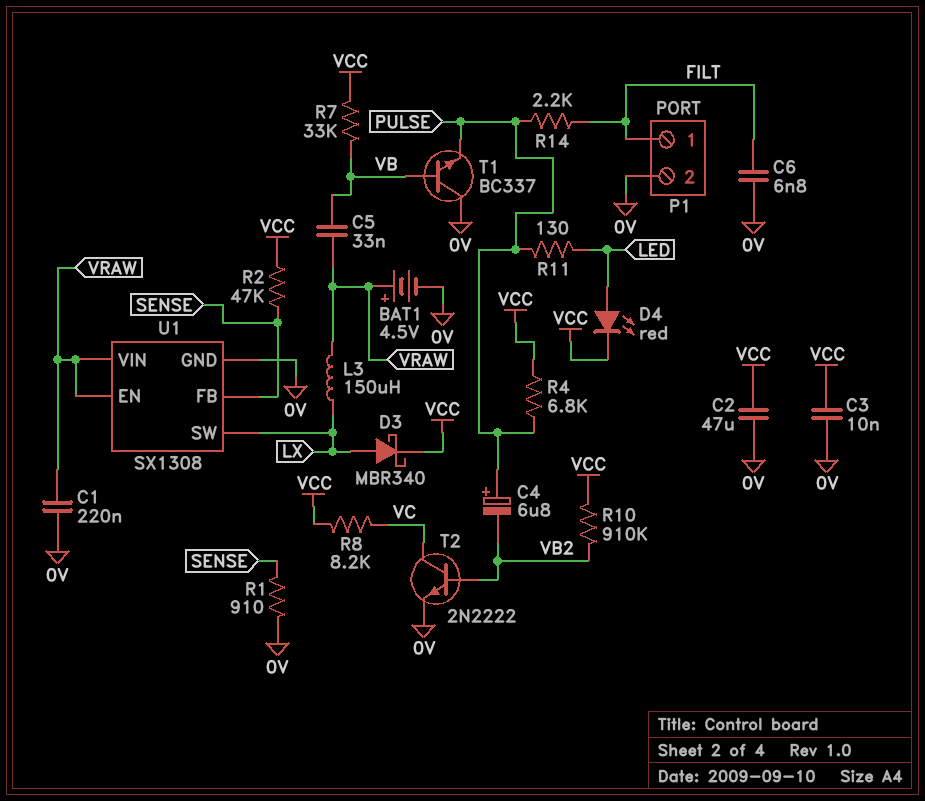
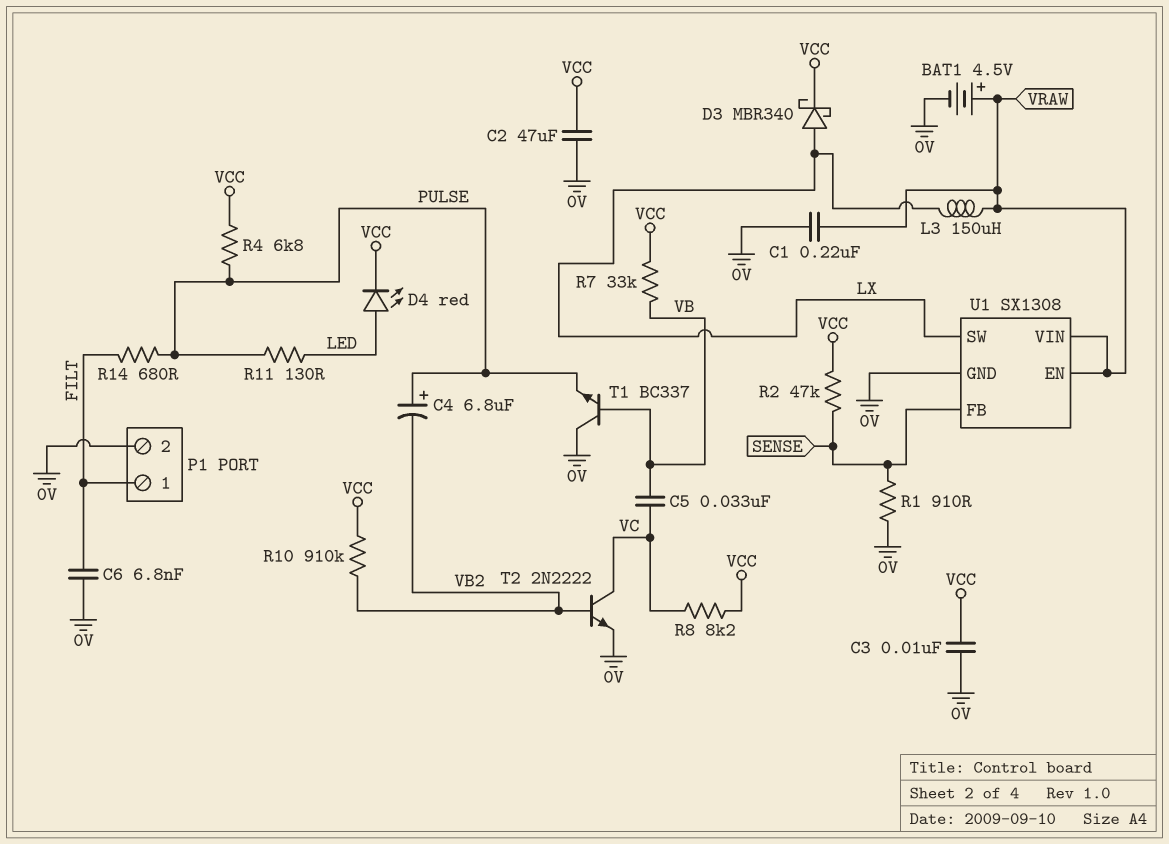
C5: 33nF (VB, VRAW) -> 33nF (VB, VC)
R14: 2.2k (FILT, PULSE) -> 680 (FILT, PULSE)

